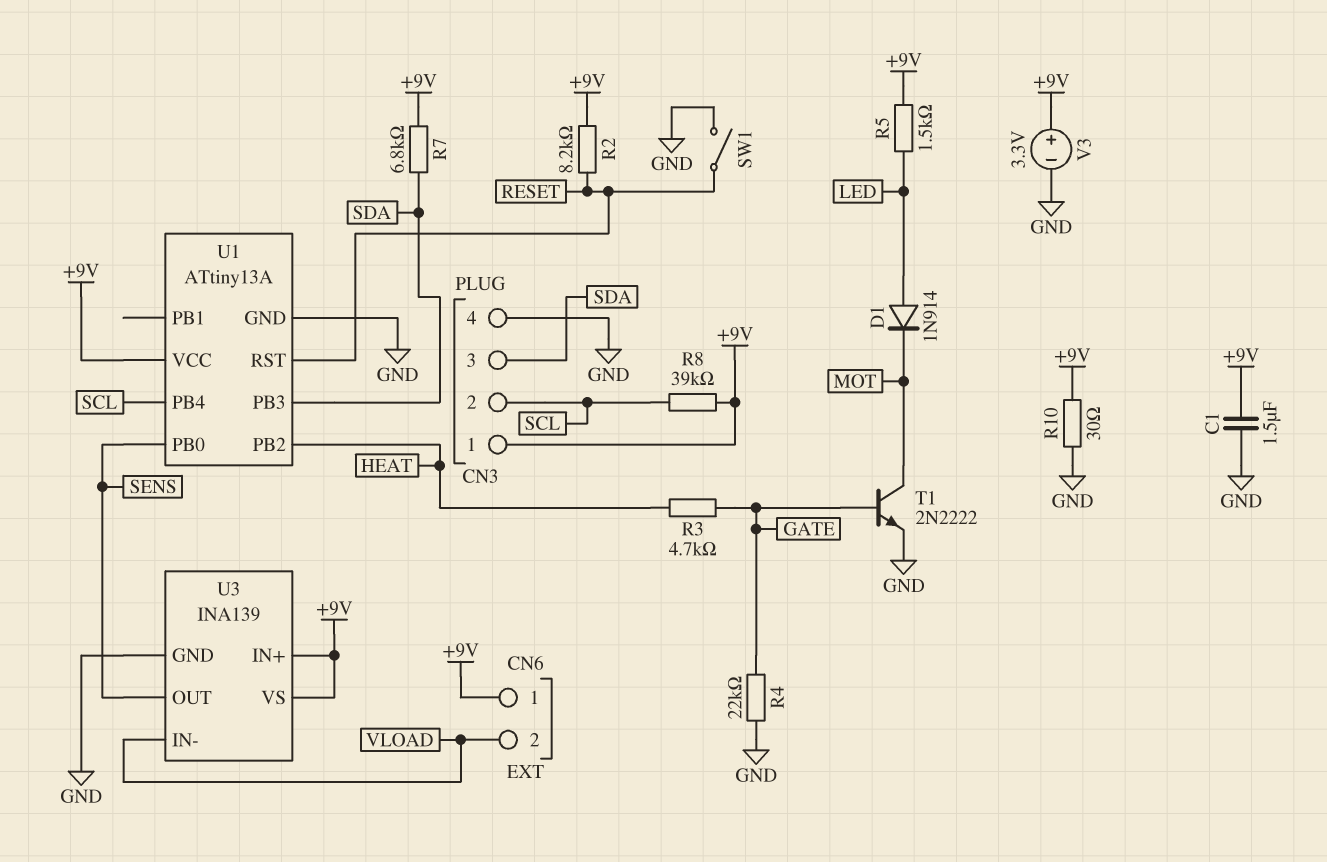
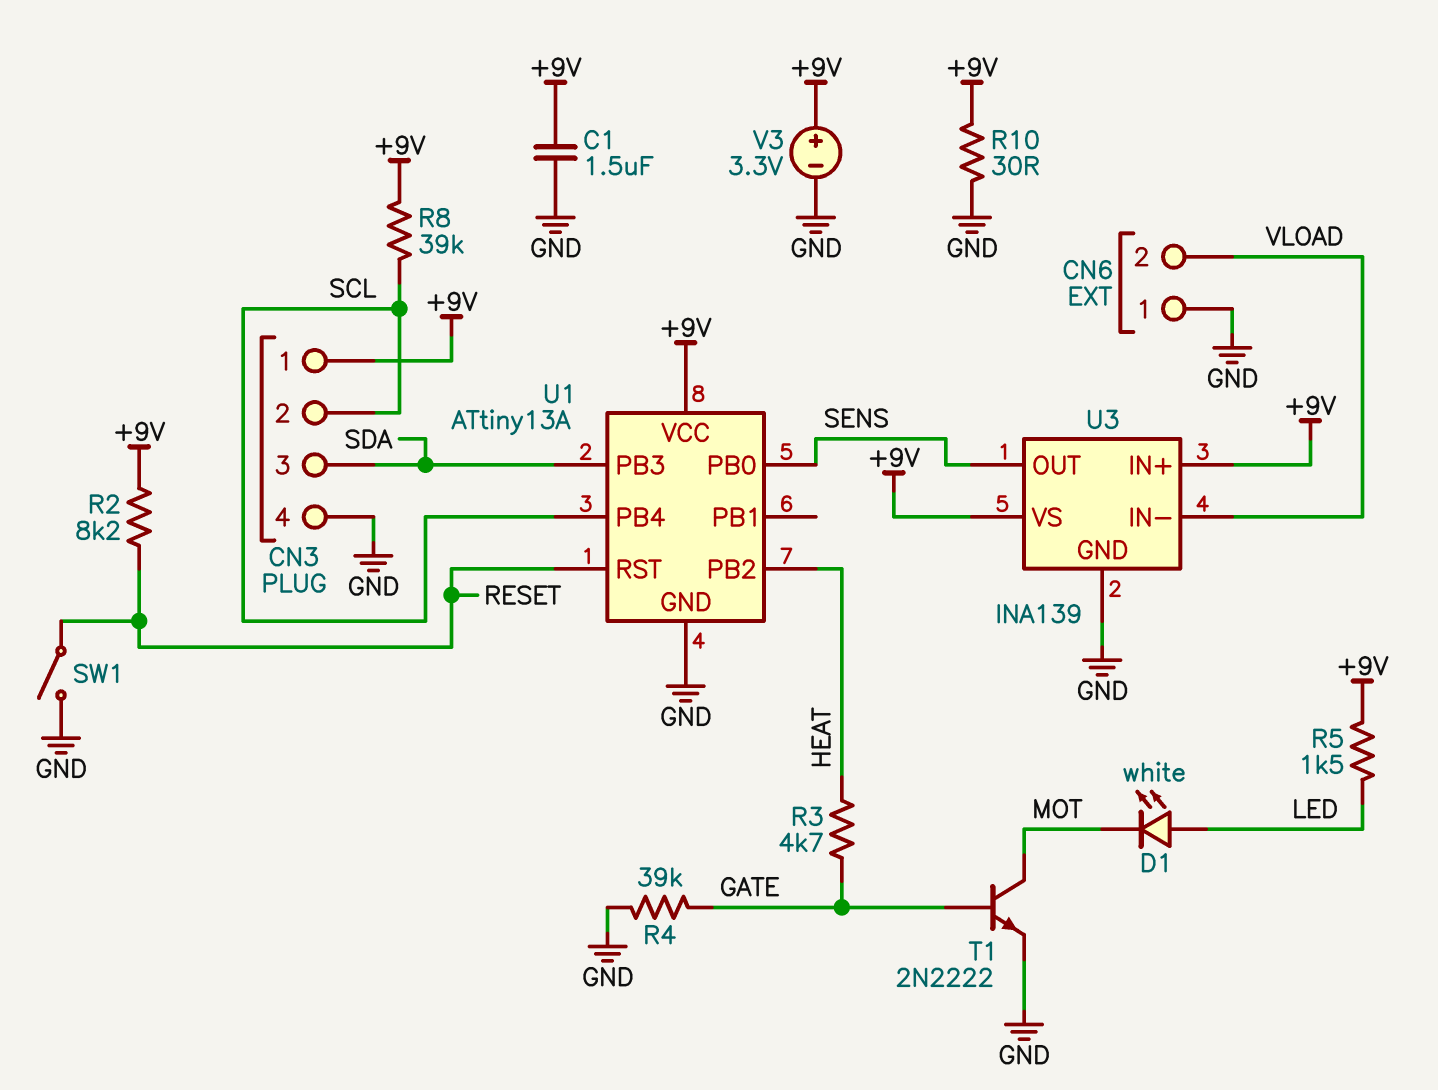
CN6 pin 1: +9V -> GND
D1: diode 1N914 (A LED, K MOT) -> LED white (A LED, K MOT)
R4: 22k (GATE, GND) -> 39k (GATE, GND)
R7: 6.8k (+9V, SDA) -> none

